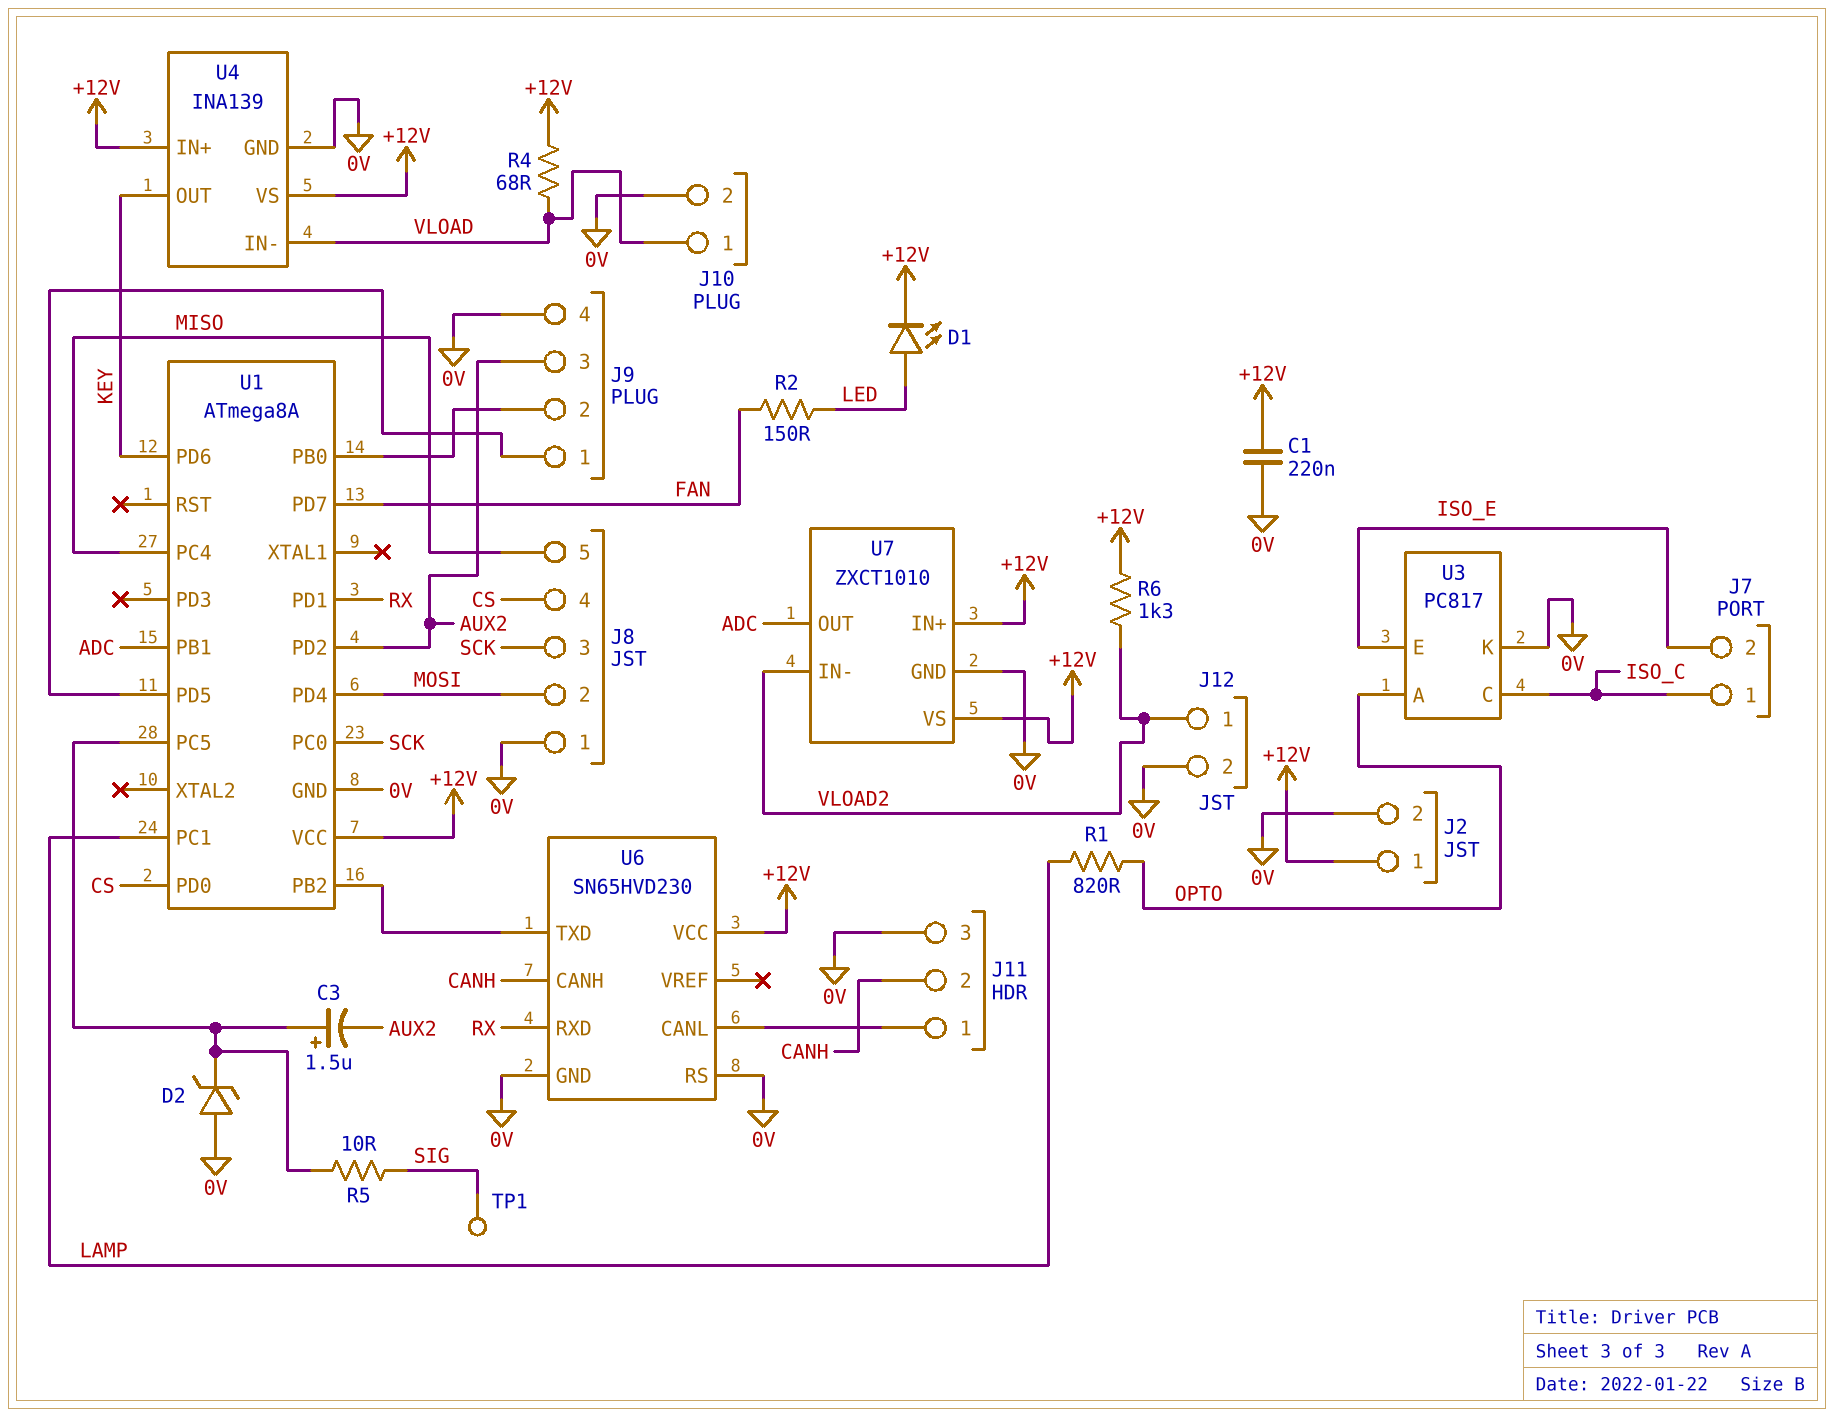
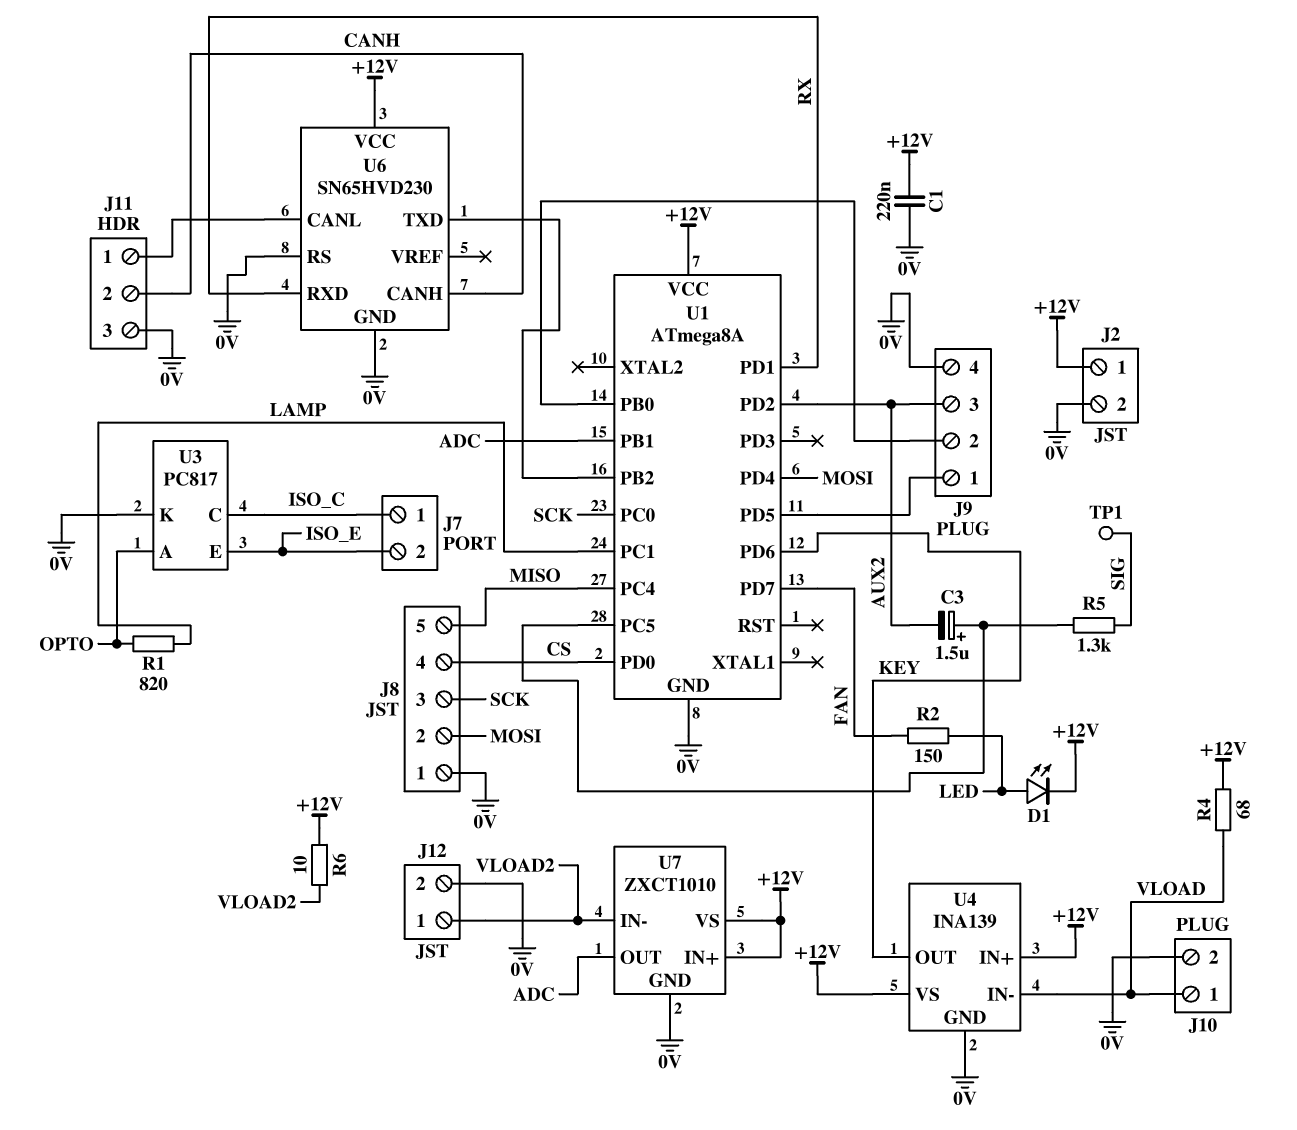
D2: zener (A 0V, K U1/PC5) -> none
R5: 10 (SIG, U1/PC5) -> 1.3k (SIG, U1/PC5)
R6: 1.3k (+12V, VLOAD2) -> 10 (+12V, VLOAD2)

